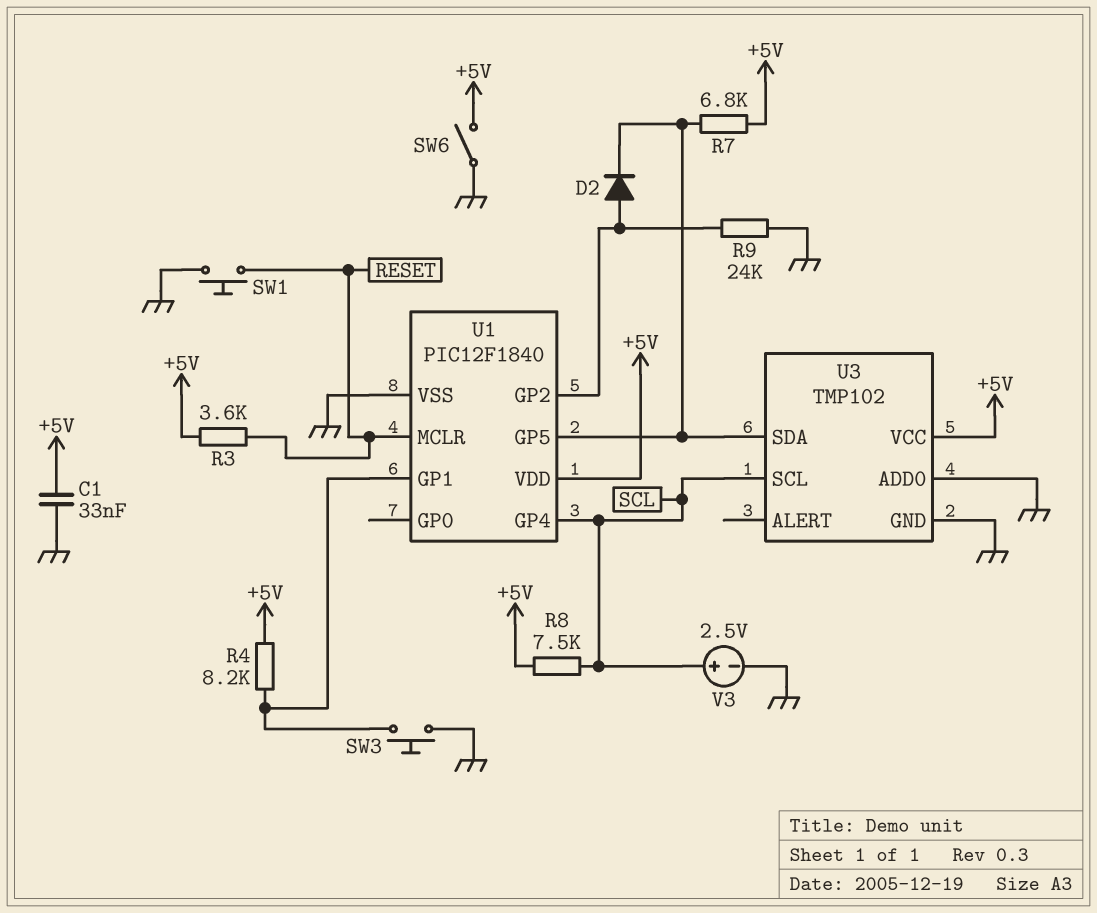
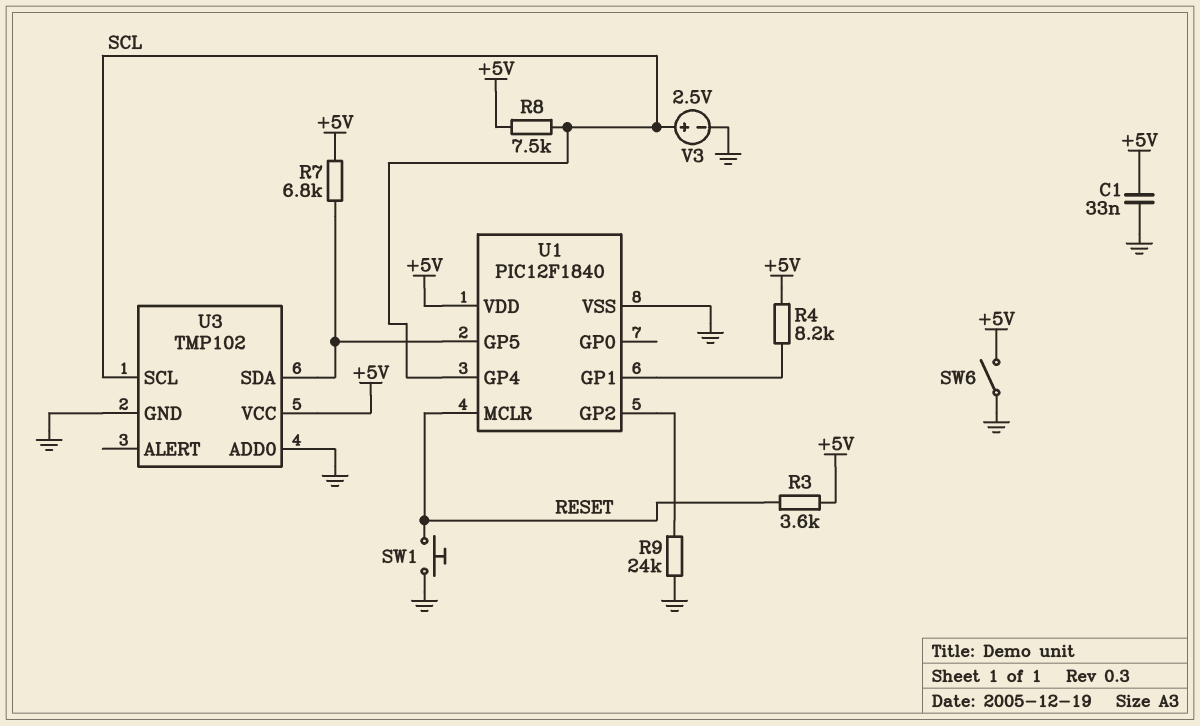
D2: diode (A U1/GP2, K U1/GP5) -> none
SW3: button (GND, U1/GP1) -> none

